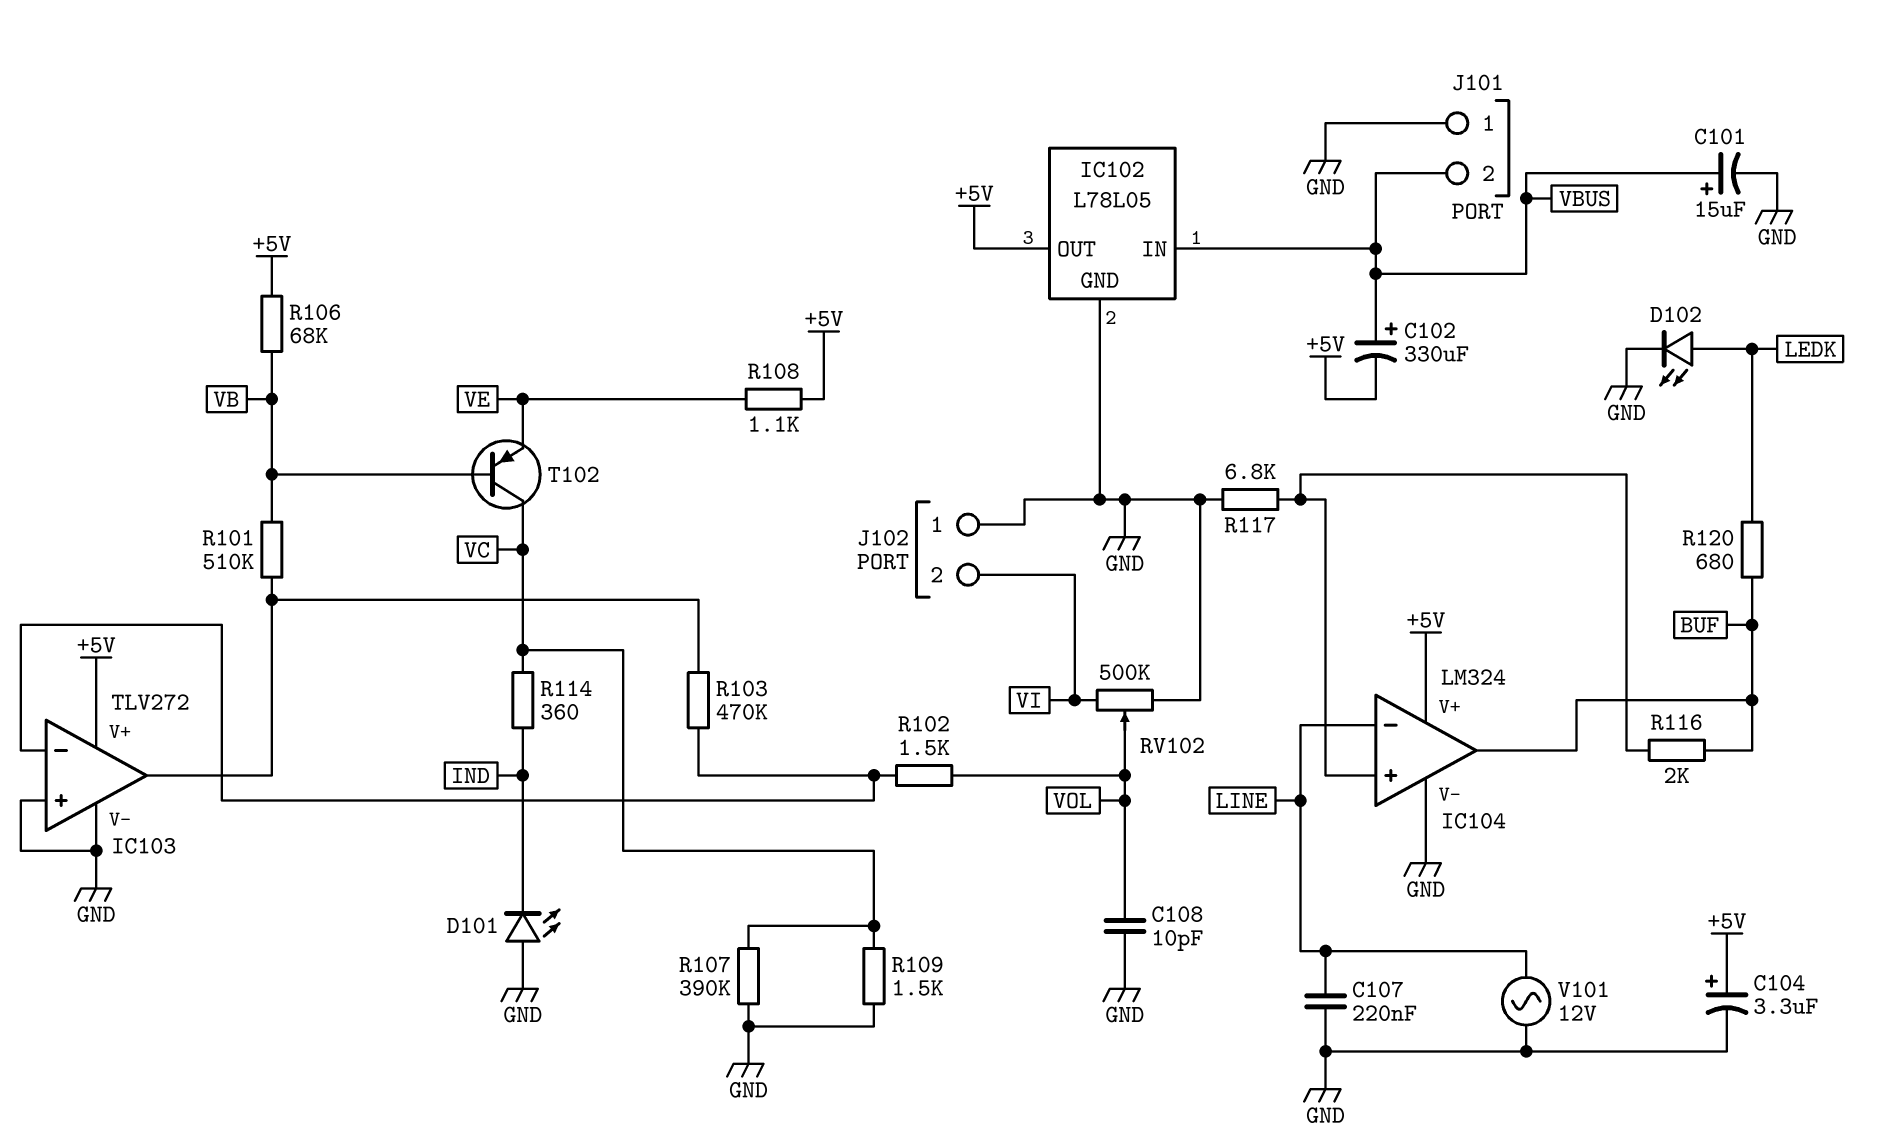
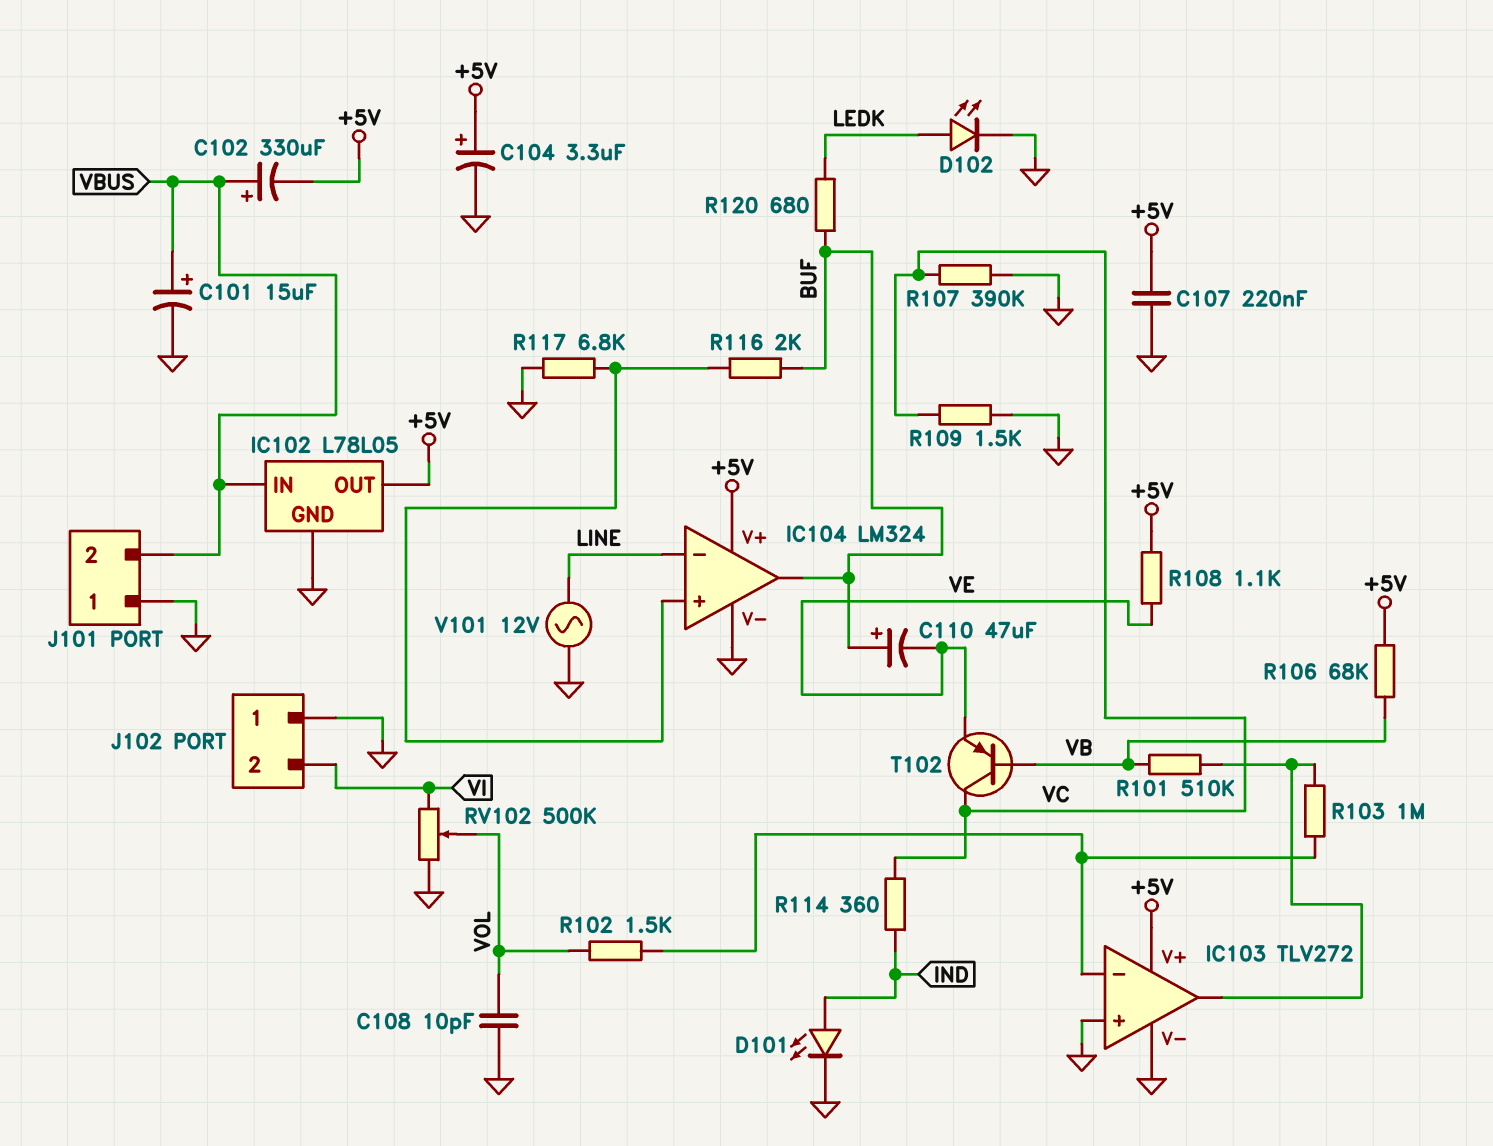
C107: 220nF (GND, LINE) -> 220nF (+5V, GND)
C110: none -> 47uF (plus BUF, minus VE)
D101: LED (A GND, K IND) -> LED (A IND, K GND)
R103: 470k (IC103/in-, IC103/out) -> 1M (IC103/in-, IC103/out)

